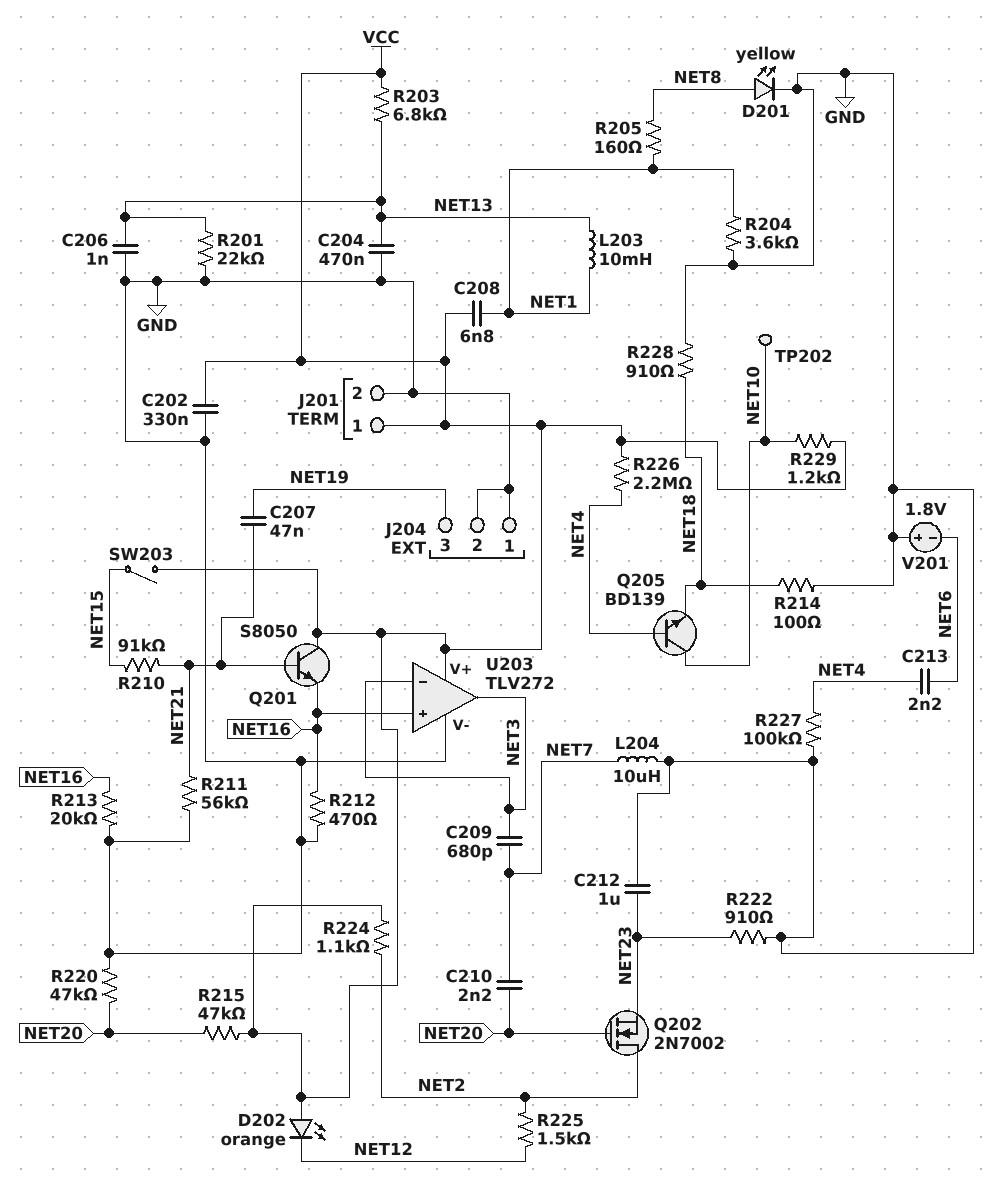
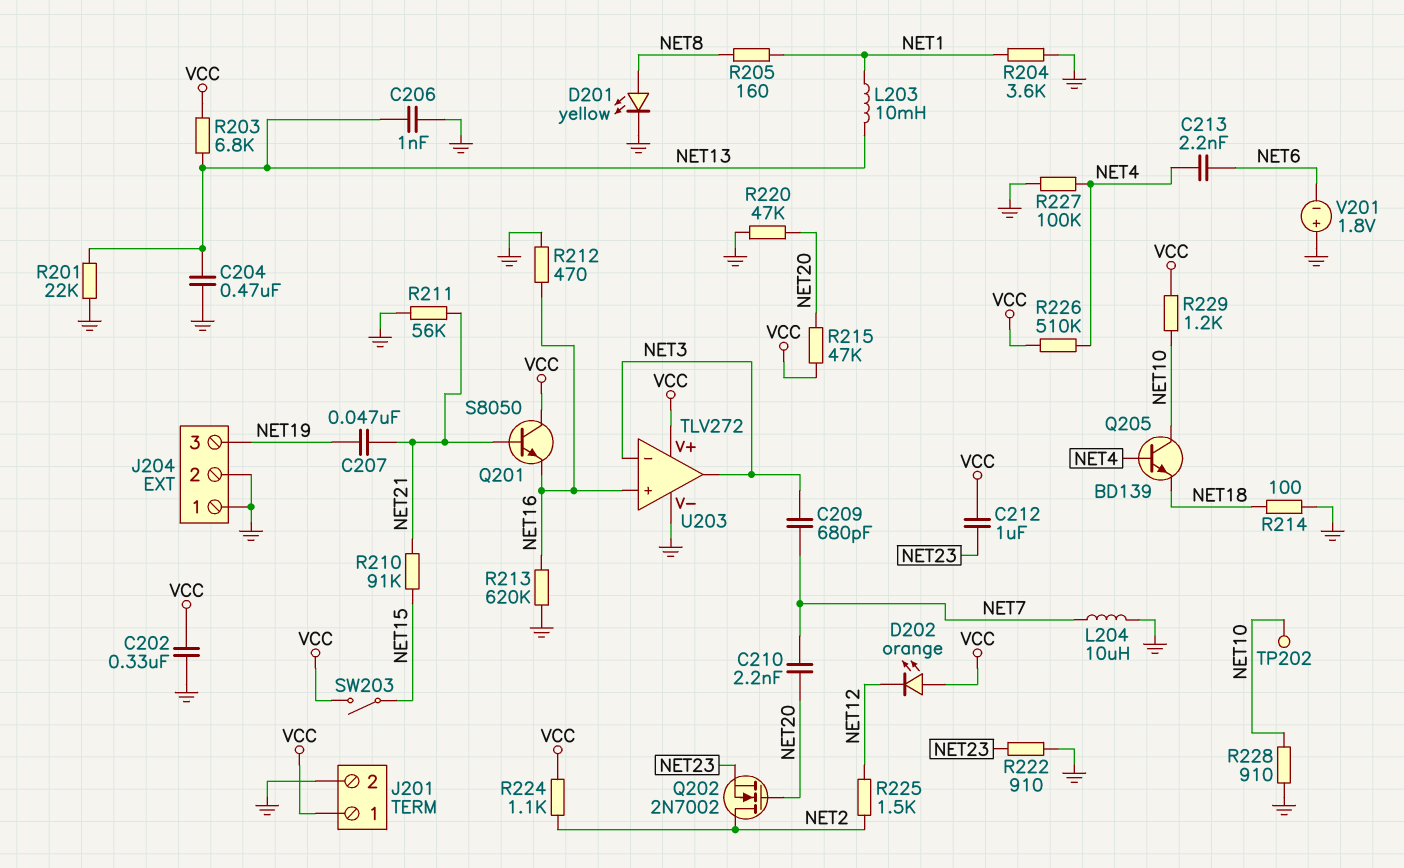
C208: 6.8nF (NET1, VCC) -> none
C212: 1uF (GND, NET23) -> 1uF (NET23, VCC)
R213: 20k (GND, NET16) -> 620k (GND, NET16)
R226: 2.2M (NET4, VCC) -> 510k (NET4, VCC)
R228: 910 (GND, NET18) -> 910 (GND, NET10)

